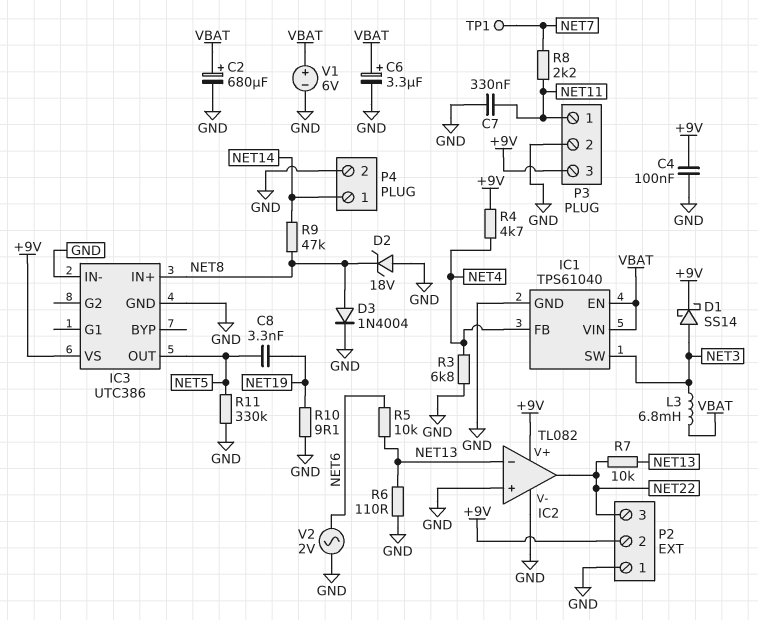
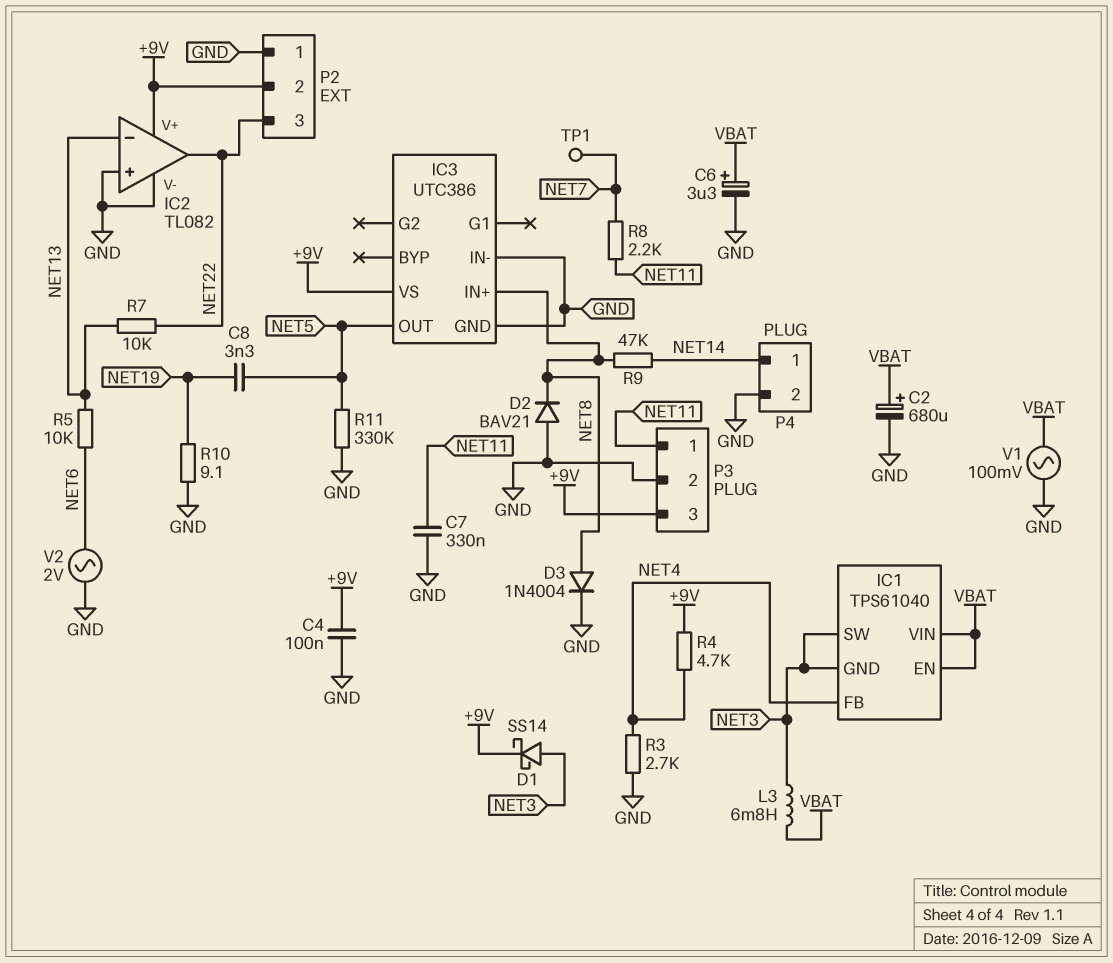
D2: zener 18V (A GND, K NET8) -> diode BAV21 (A GND, K NET8)
IC1 pin GND: GND -> NET3
R3: 6.8k (GND, NET4) -> 2.7k (GND, NET4)
R6: 110 (GND, NET13) -> none
V1: 6V (plus VBAT, minus GND) -> AC 100mV (GND, VBAT)

